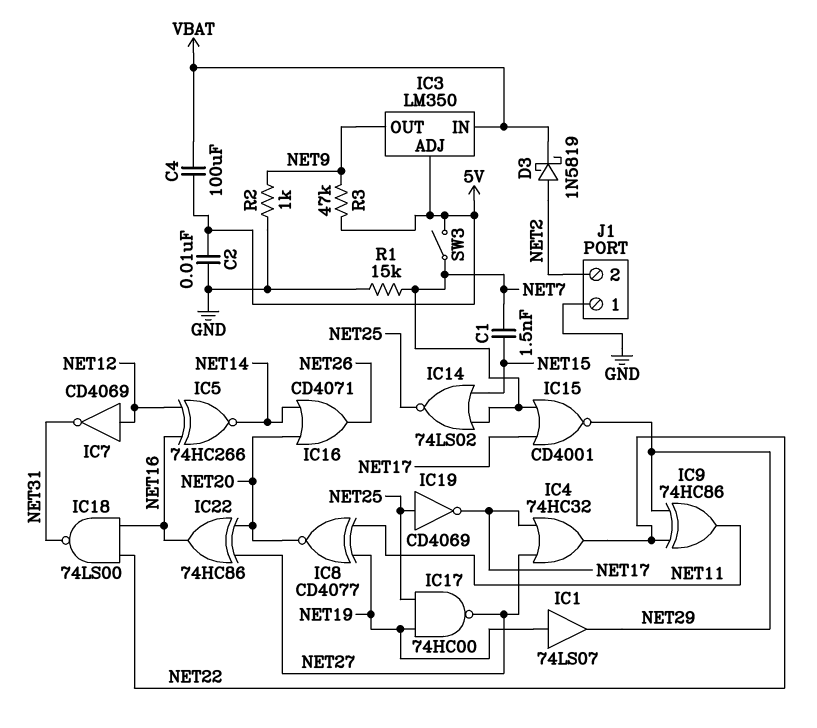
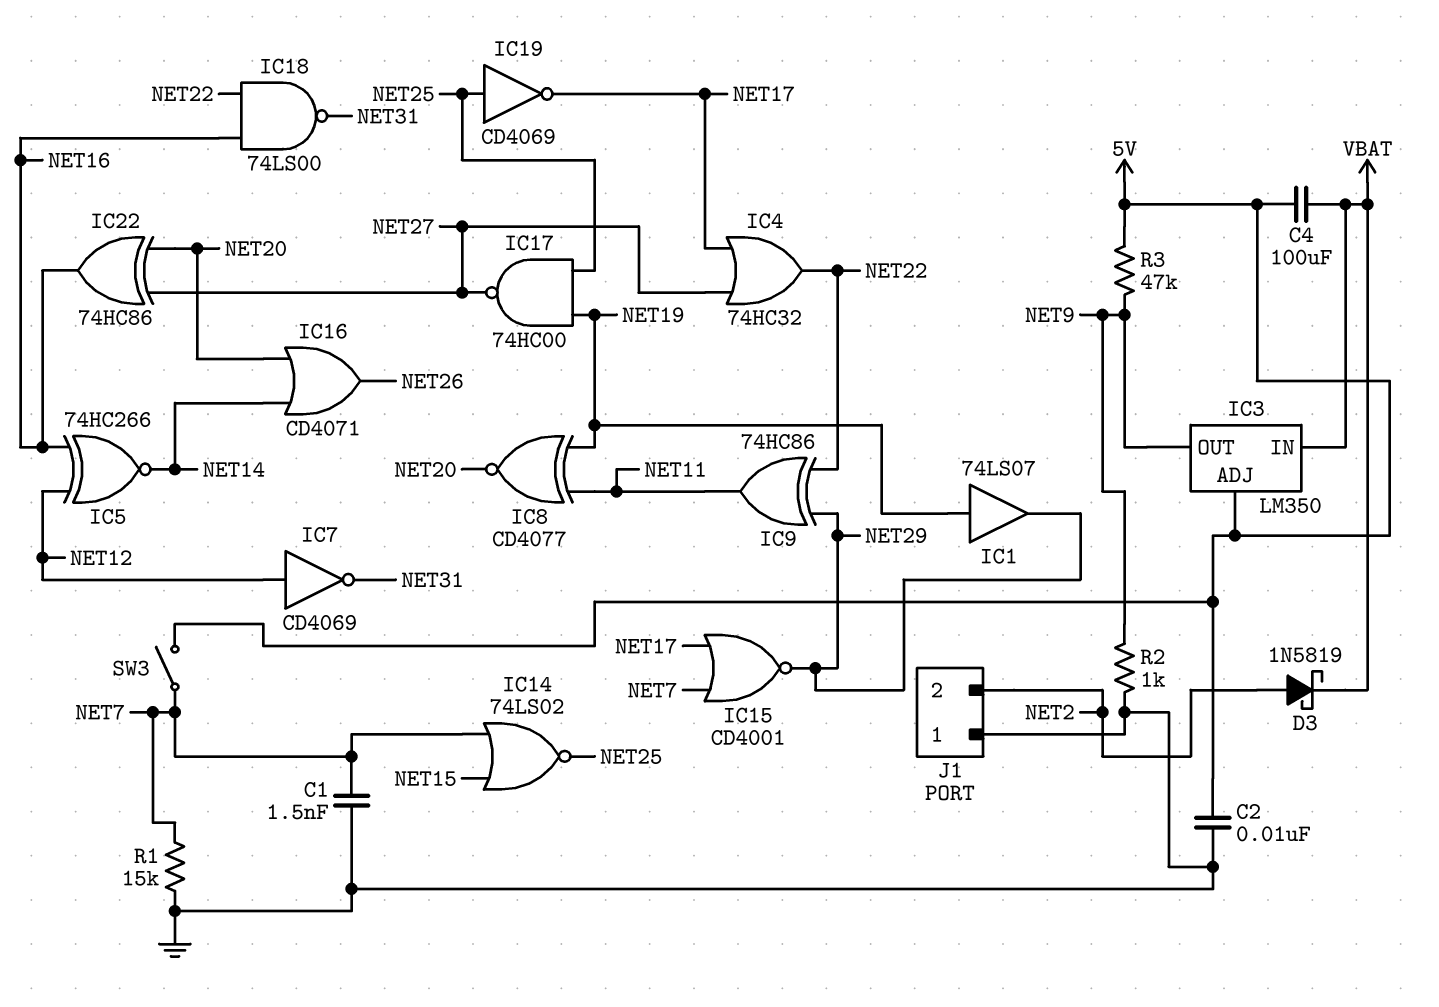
C1: 1.5nF (NET7, NET15) -> 1.5nF (GND, NET7)

